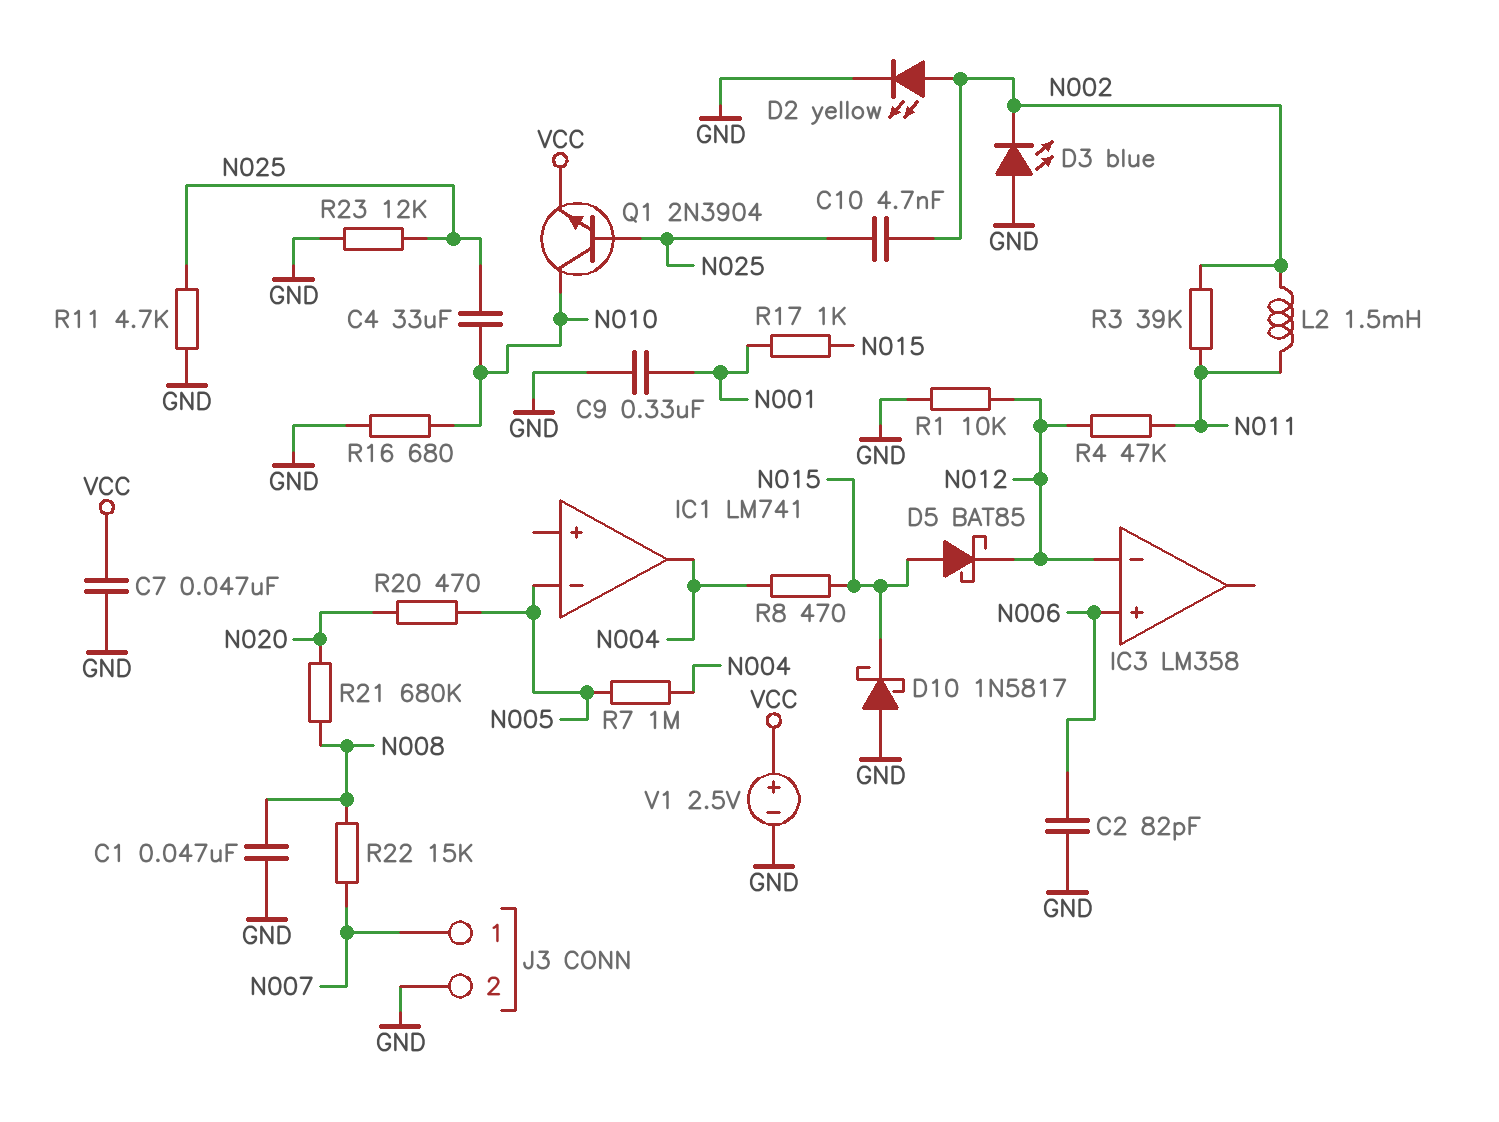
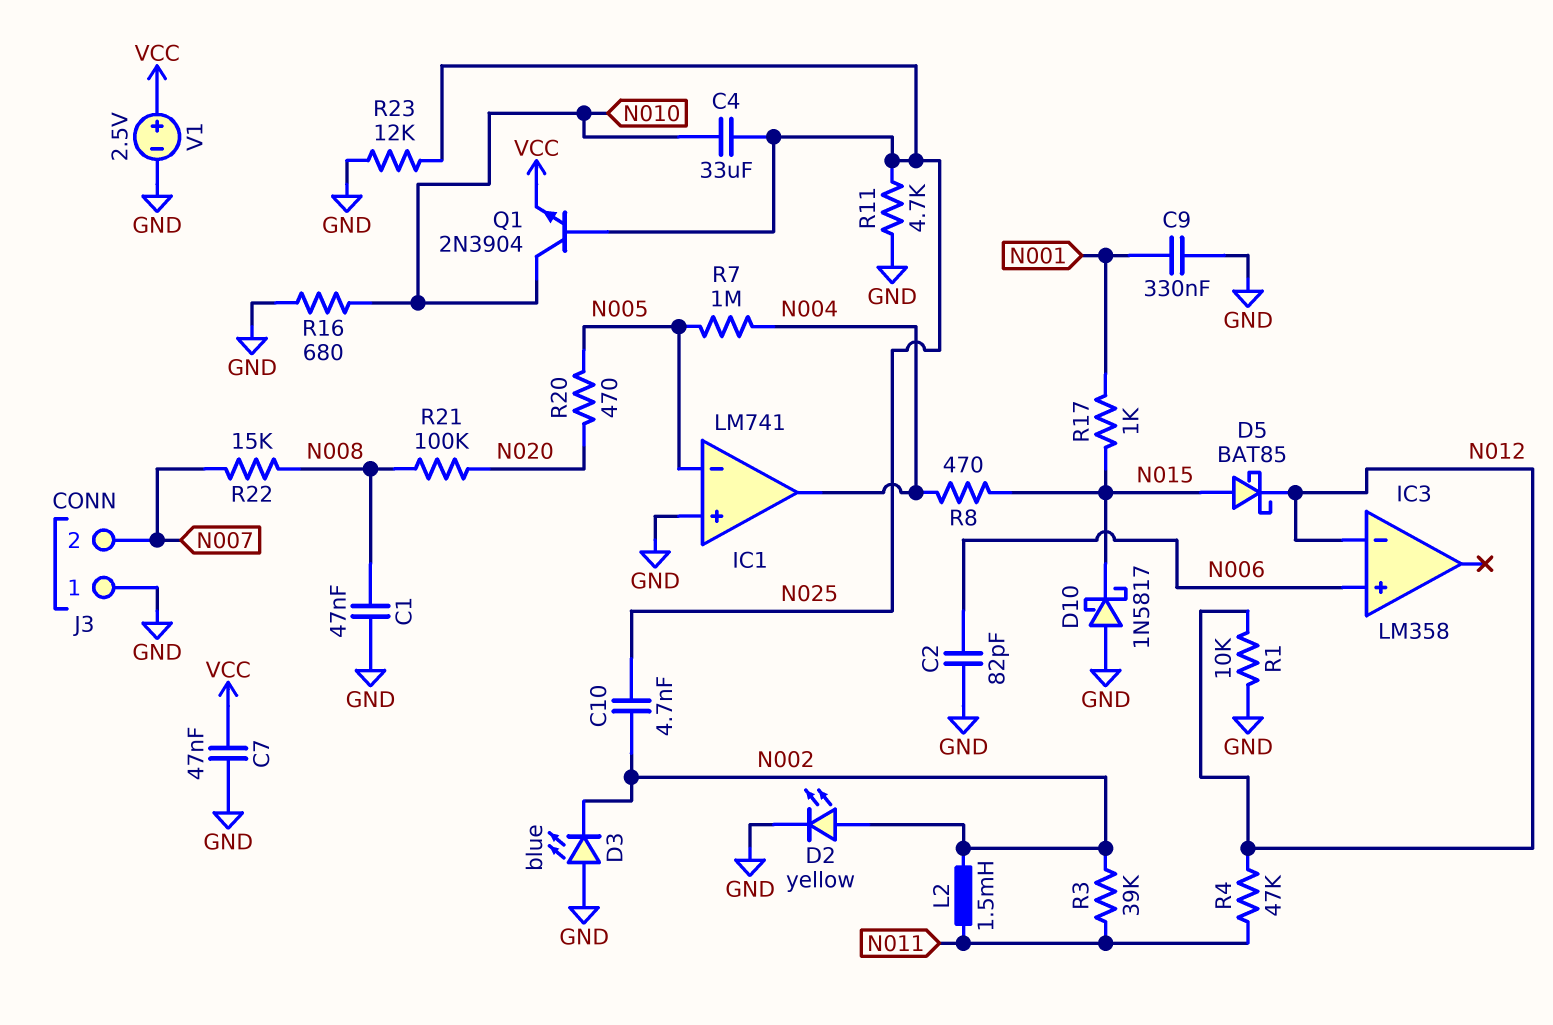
IC1 pin in+: none -> GND
J3 pin 1: N007 -> GND
J3 pin 2: GND -> N007
R21: 680k (N008, N020) -> 100k (N008, N020)

